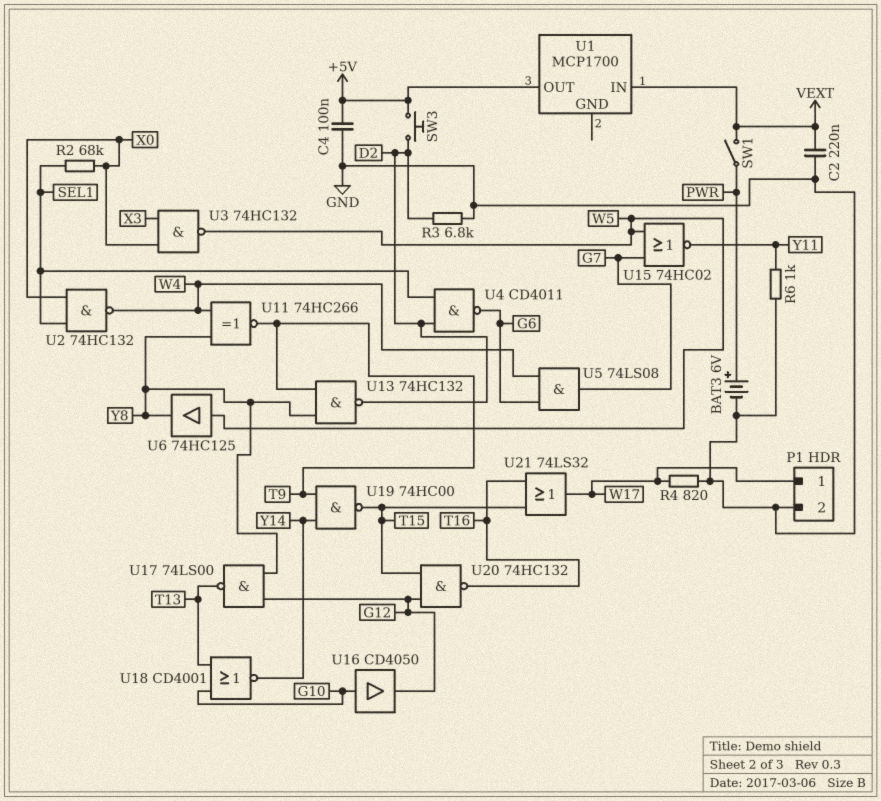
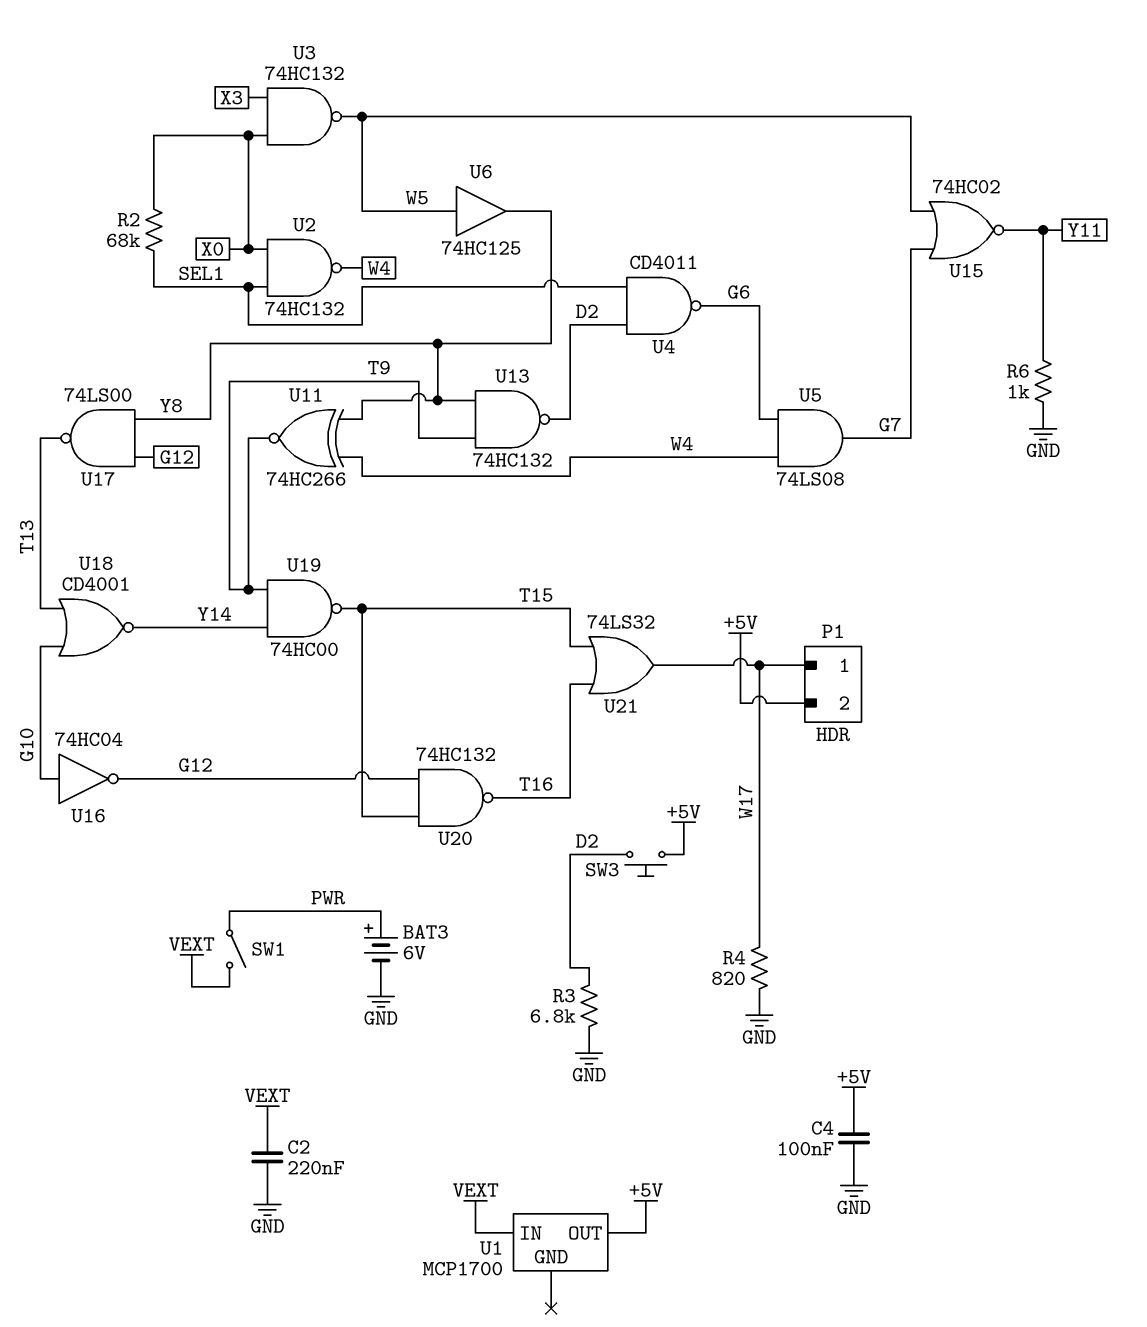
P1 pin 2: GND -> +5V
U16: buffer CD4050 (in G10, out G12) -> NOT 74HC04 (in G10, out G12)

